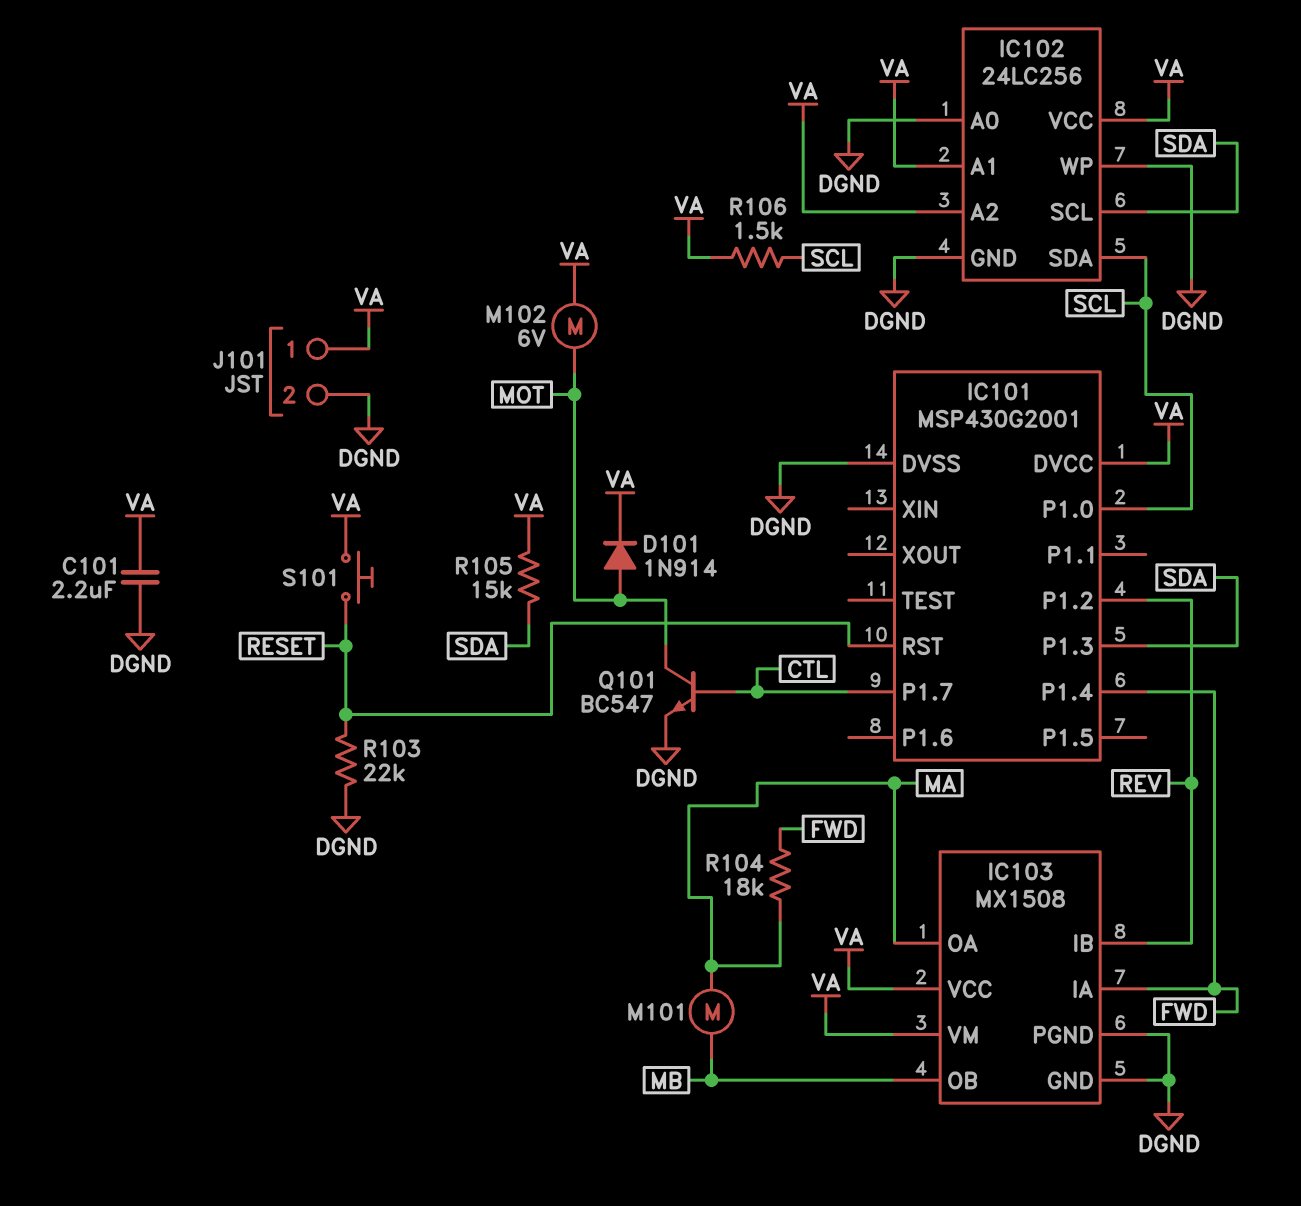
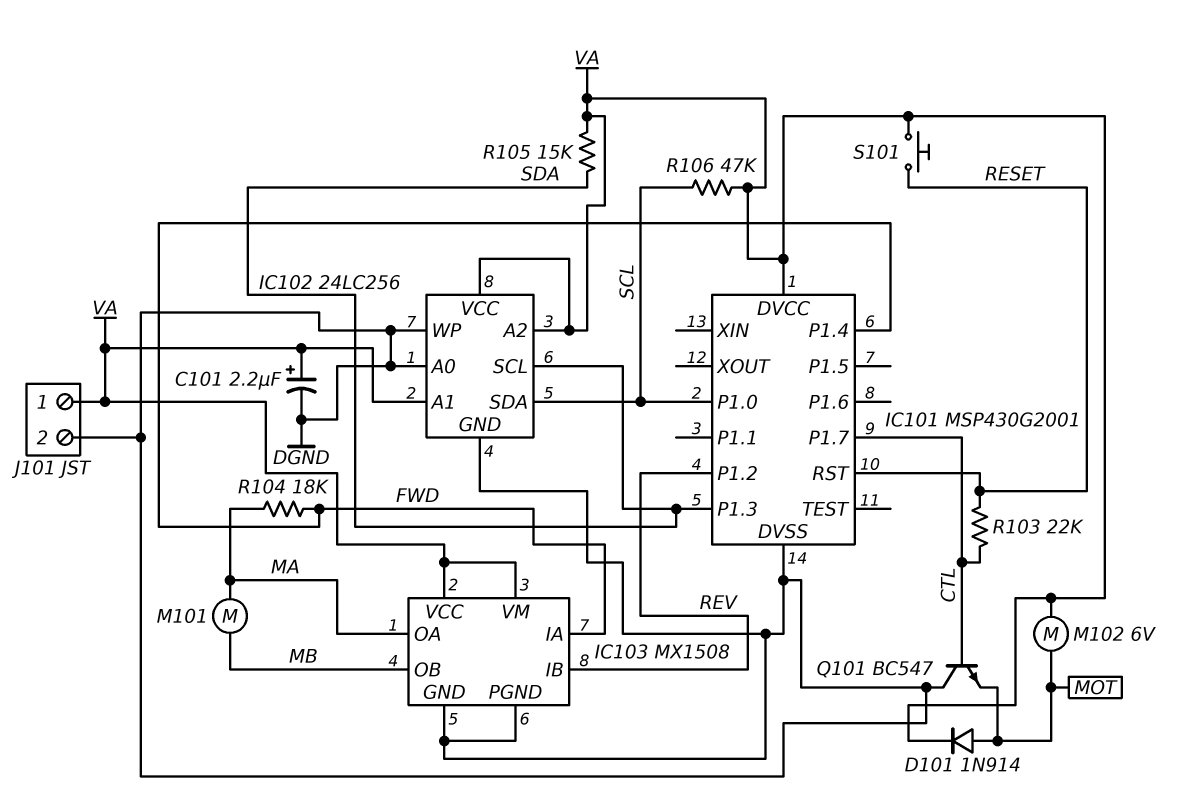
C101: 2.2uF (DGND, VA) -> 2.2uF (plus VA, minus DGND)
Q101: NPN BC547 (B CTL, C MOT, E DGND) -> NPN BC547 (B CTL, C DGND, E MOT)
R103: 22k (DGND, RESET) -> 22k (CTL, RESET)
R106: 1.5k (SCL, VA) -> 47k (SCL, VA)

